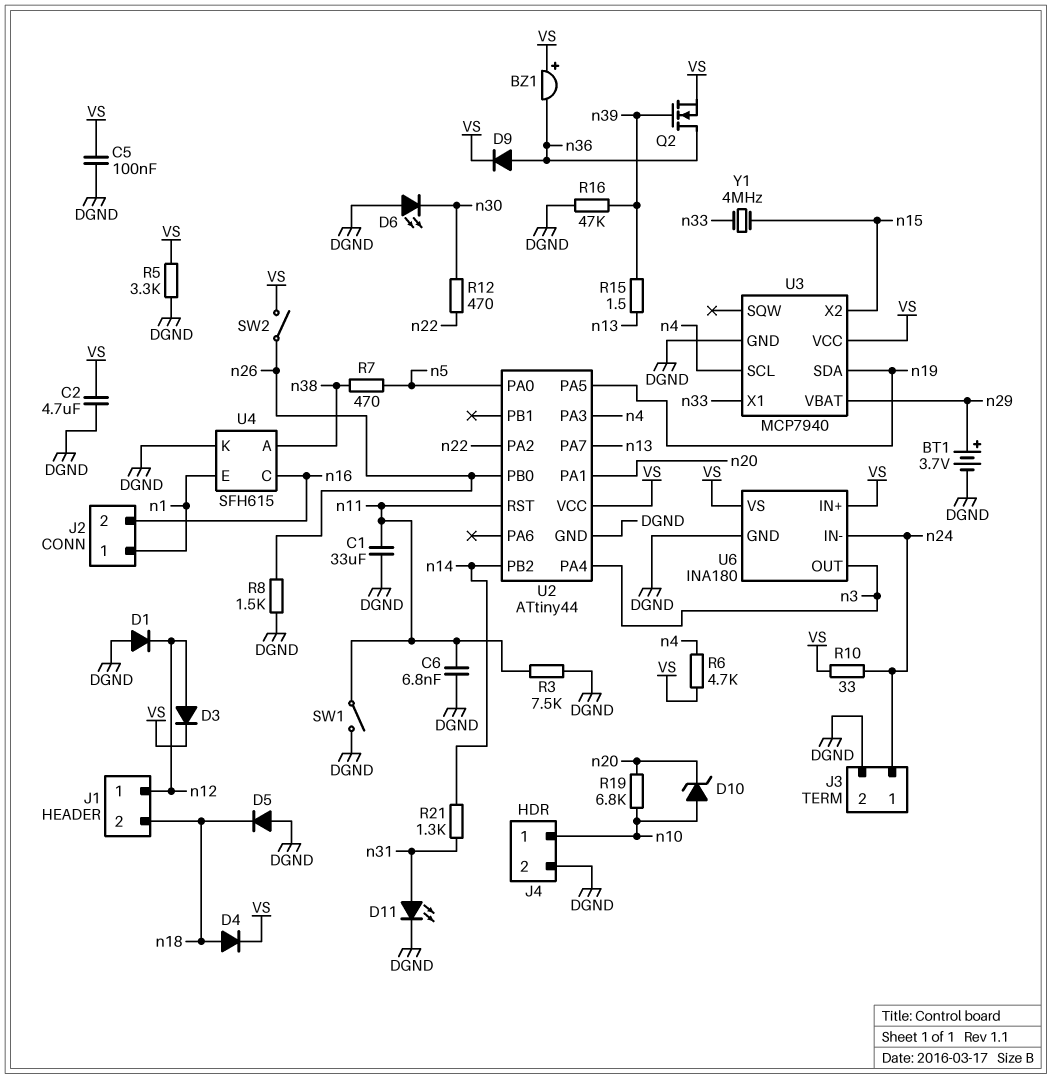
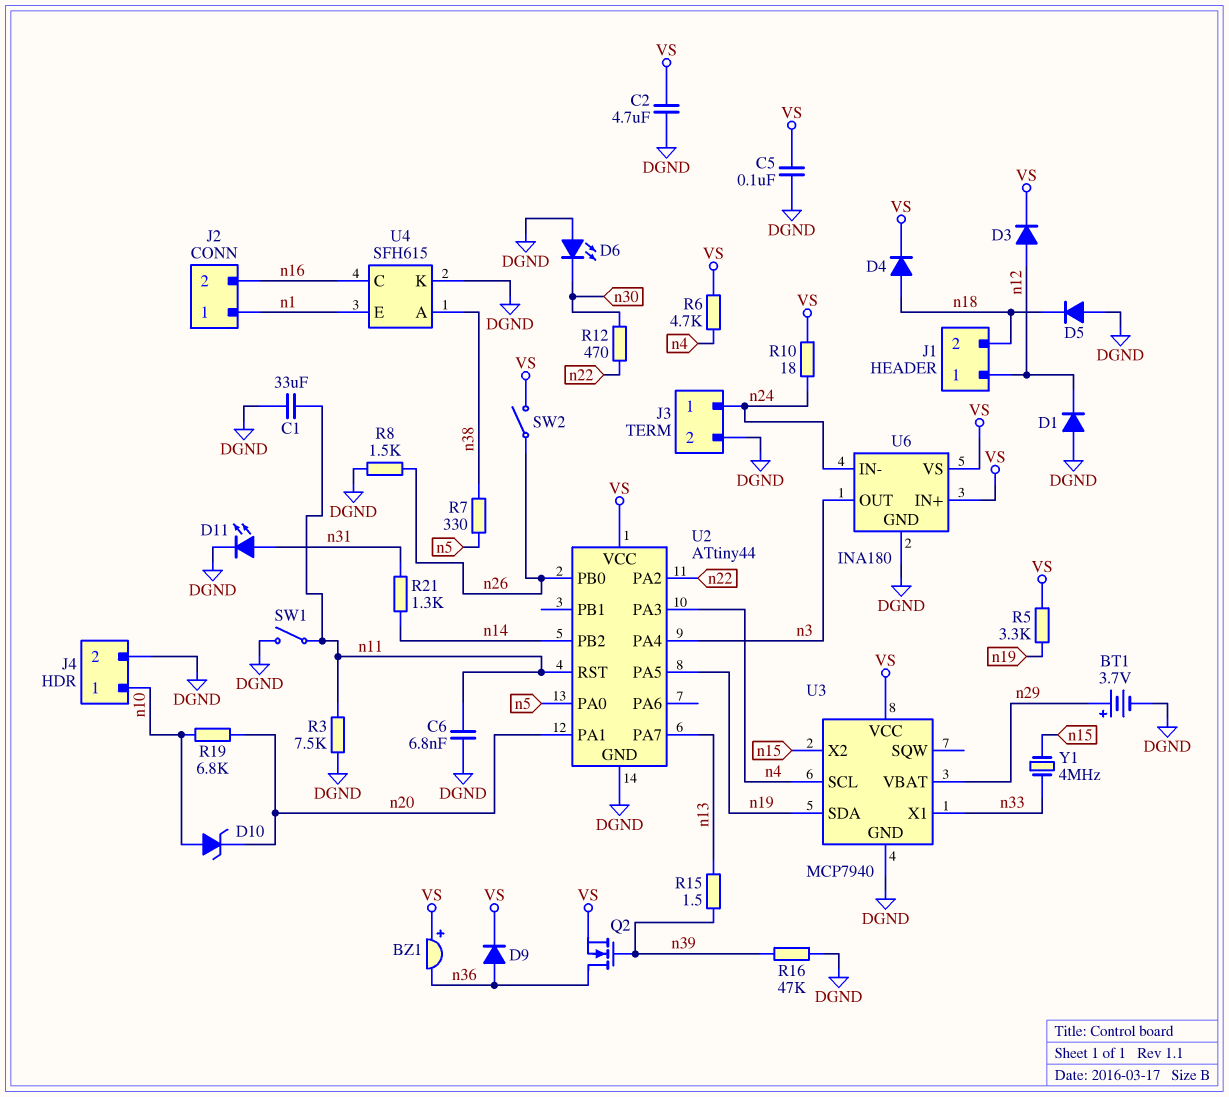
R5: 3.3k (DGND, VS) -> 3.3k (VS, n19)
R7: 470 (n5, n38) -> 330 (n5, n38)
R10: 33 (VS, n24) -> 18 (VS, n24)

